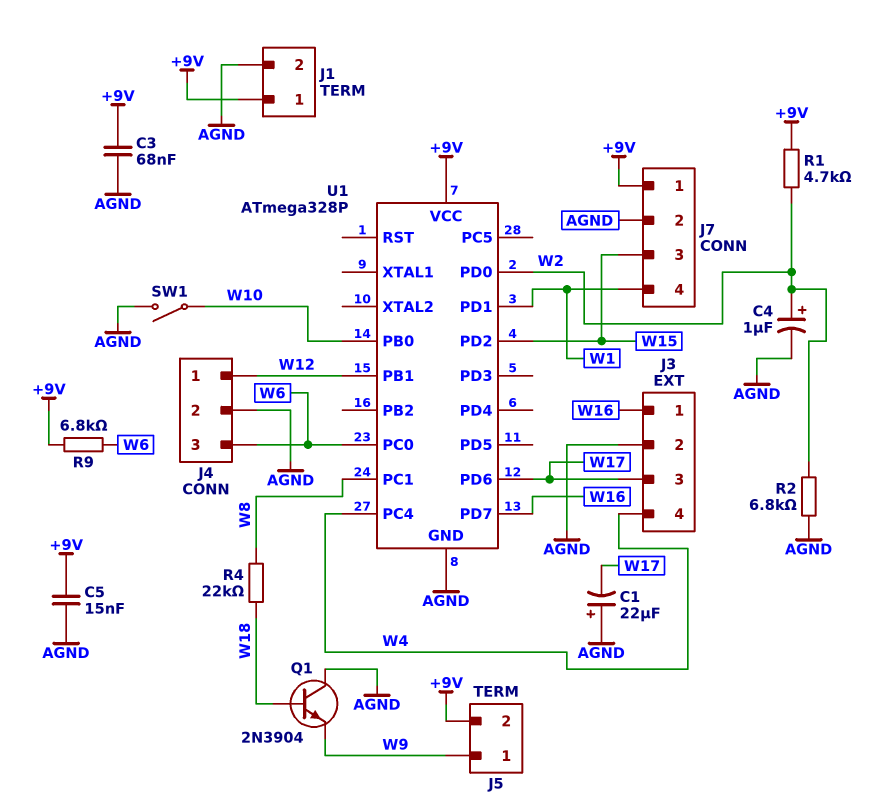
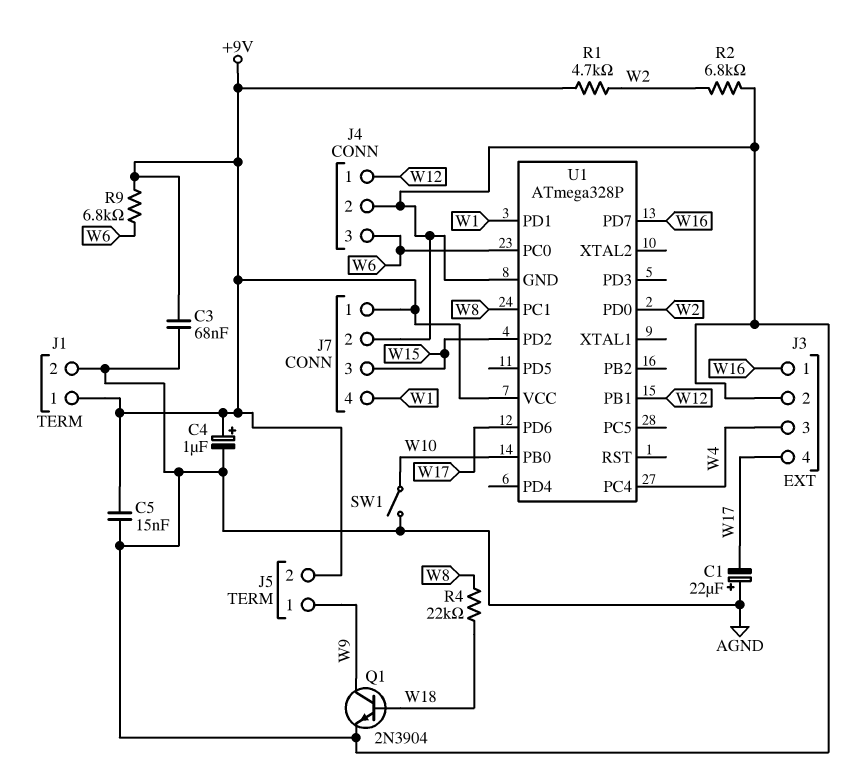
C4: 1uF (plus W2, minus AGND) -> 1uF (plus +9V, minus AGND)
J3 pin 3: W17 -> W4
J3 pin 4: W4 -> W17
Q1: NPN 2N3904 (B W18, C AGND, E W9) -> NPN 2N3904 (B W18, C W9, E AGND)

